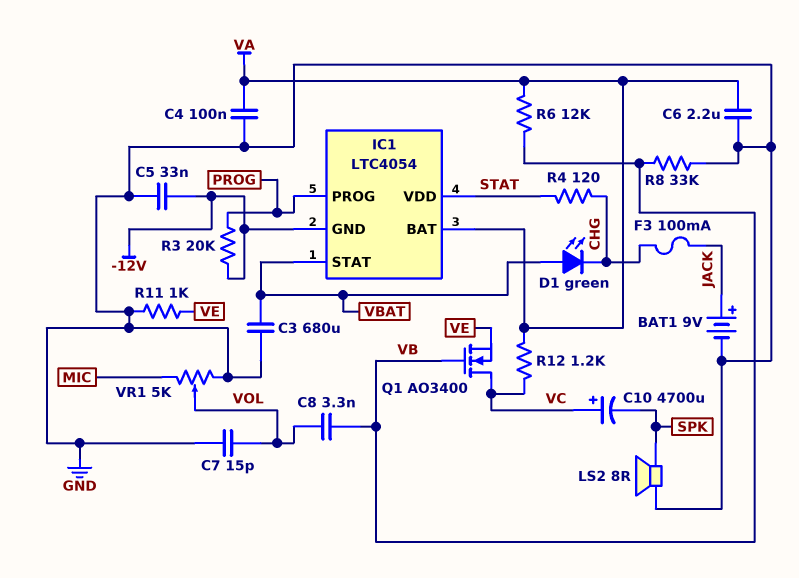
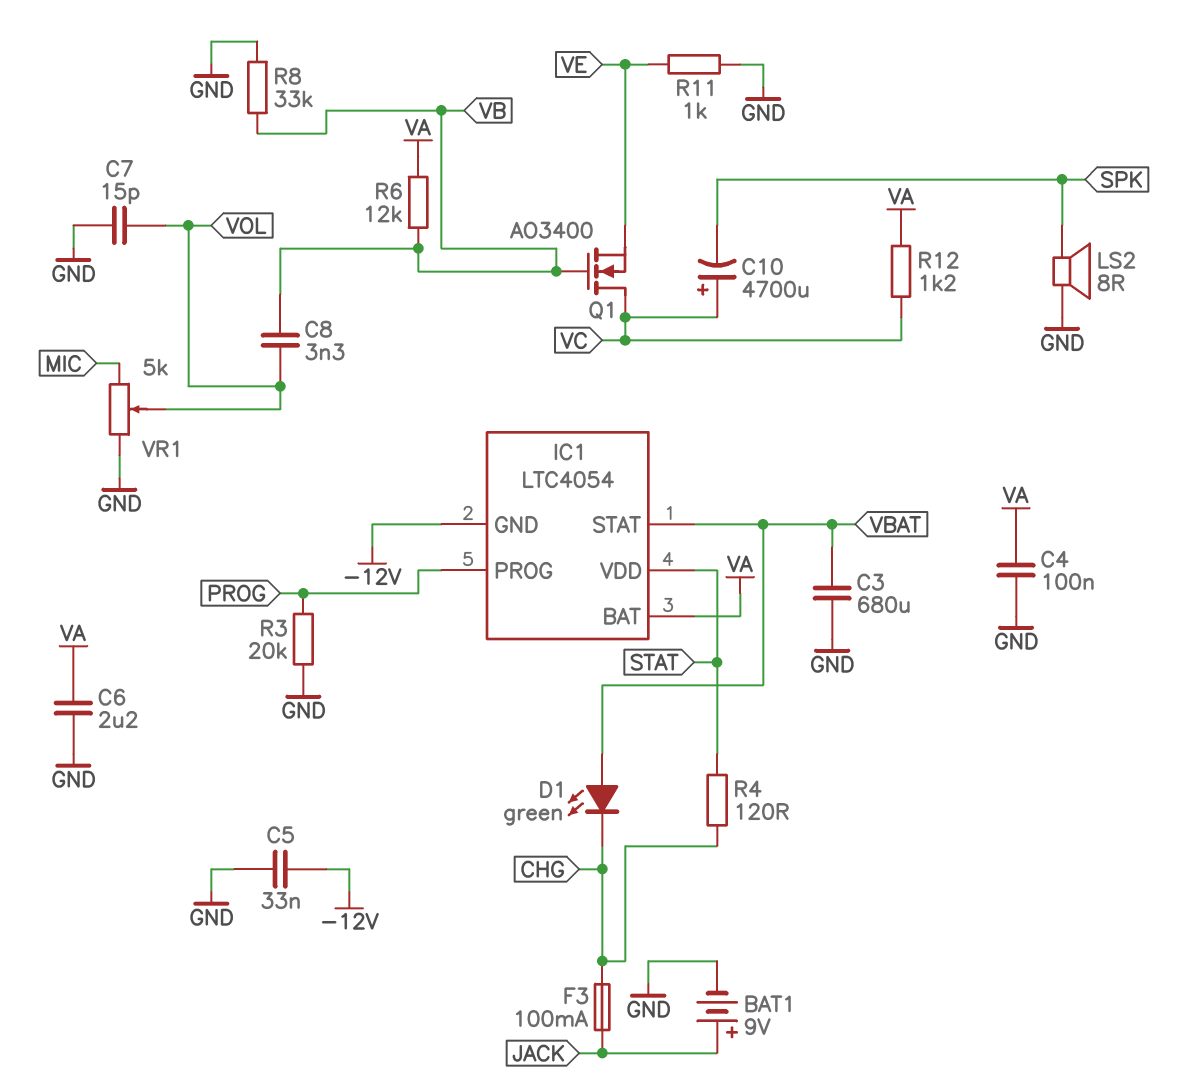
R3: 20k (-12V, PROG) -> 20k (GND, PROG)

